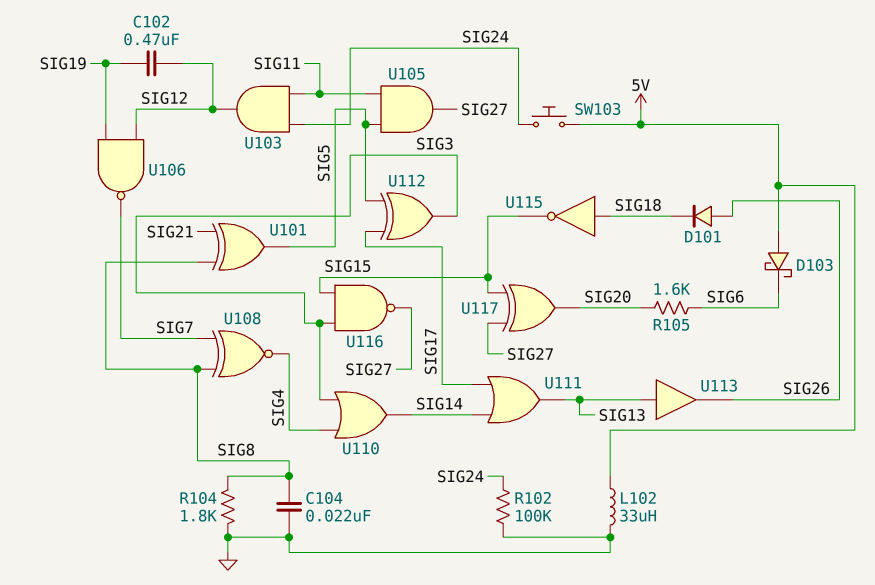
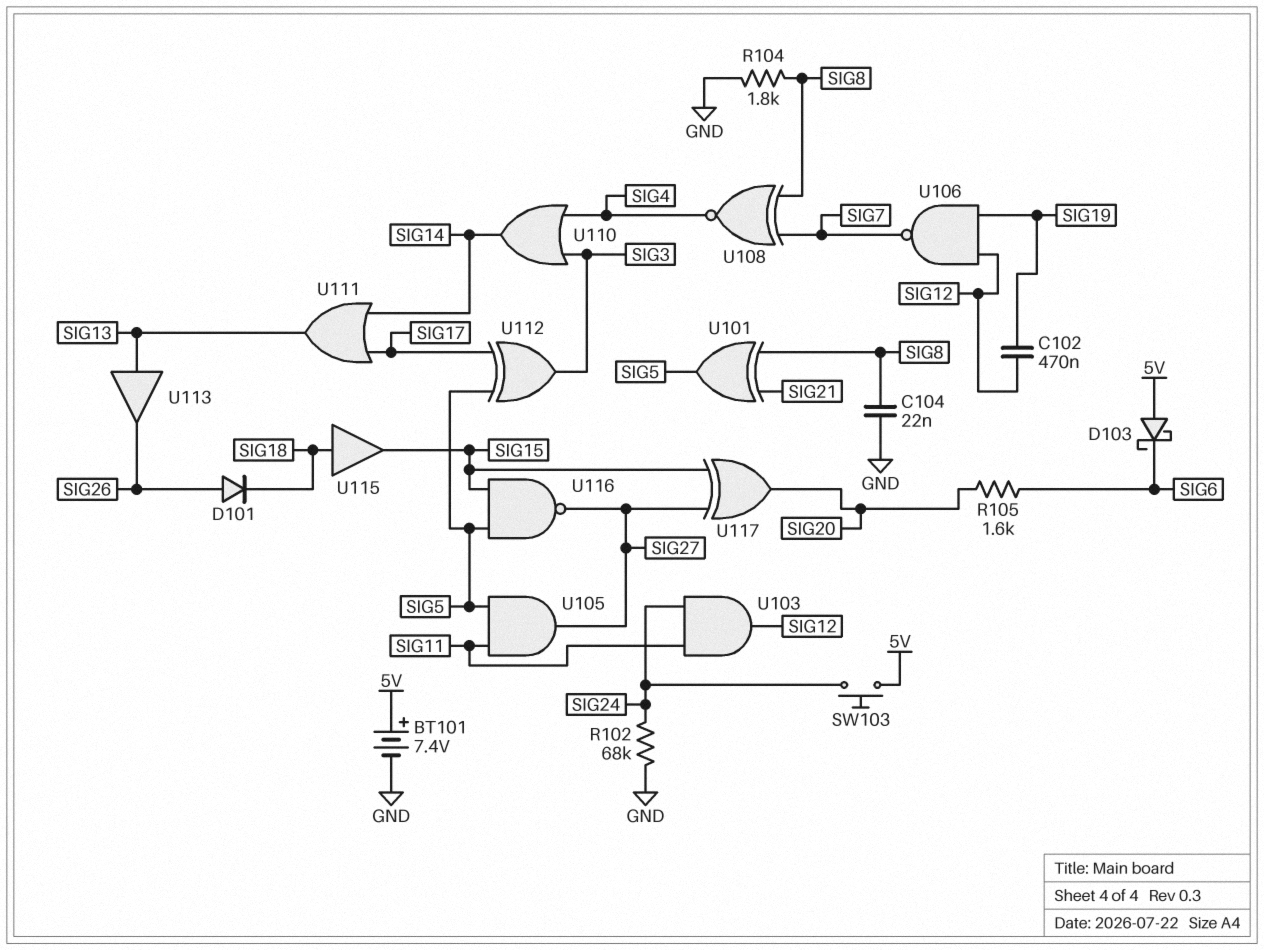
BT101: none -> 7.4V (plus 5V, minus GND)
L102: 33uH (5V, GND) -> none
R102: 100k (GND, SIG24) -> 68k (GND, SIG24)
U115: NOT (in SIG18, out SIG15) -> buffer (in SIG18, out SIG15)
U116: NAND (in SIG3, in SIG15, out SIG27) -> NAND (in SIG5, in SIG15, out SIG27)

